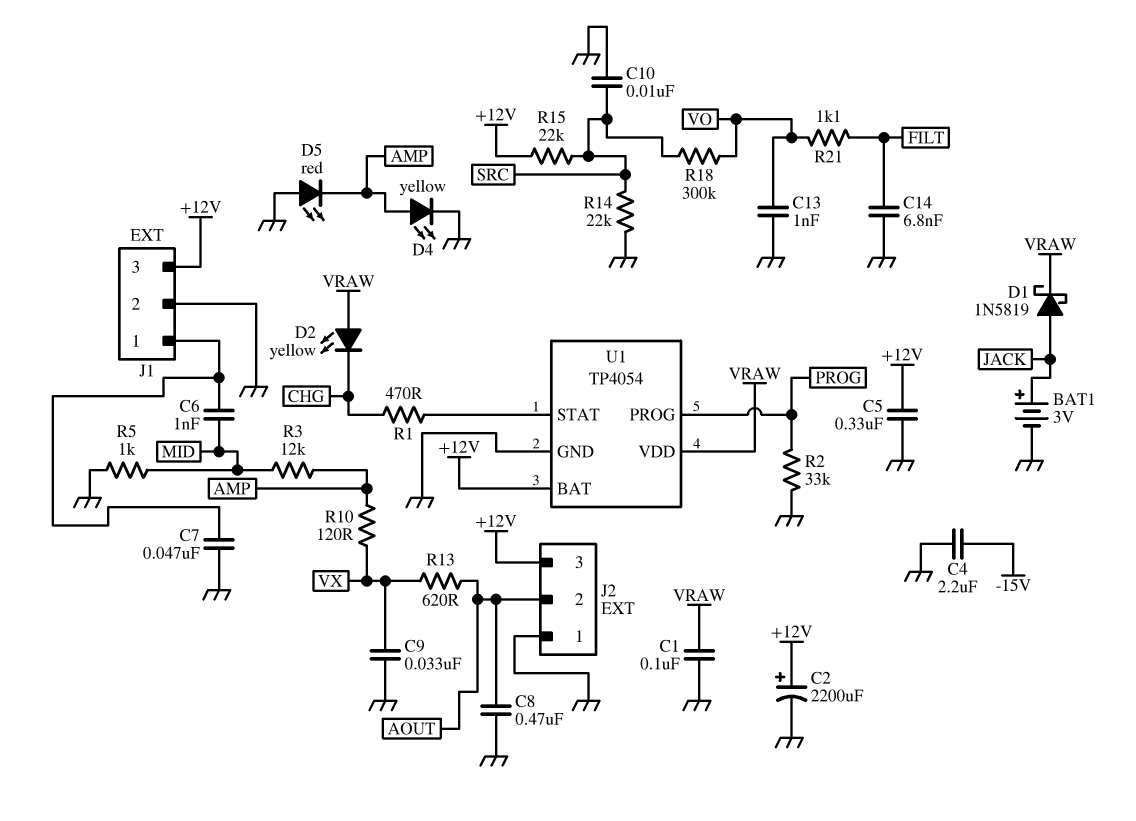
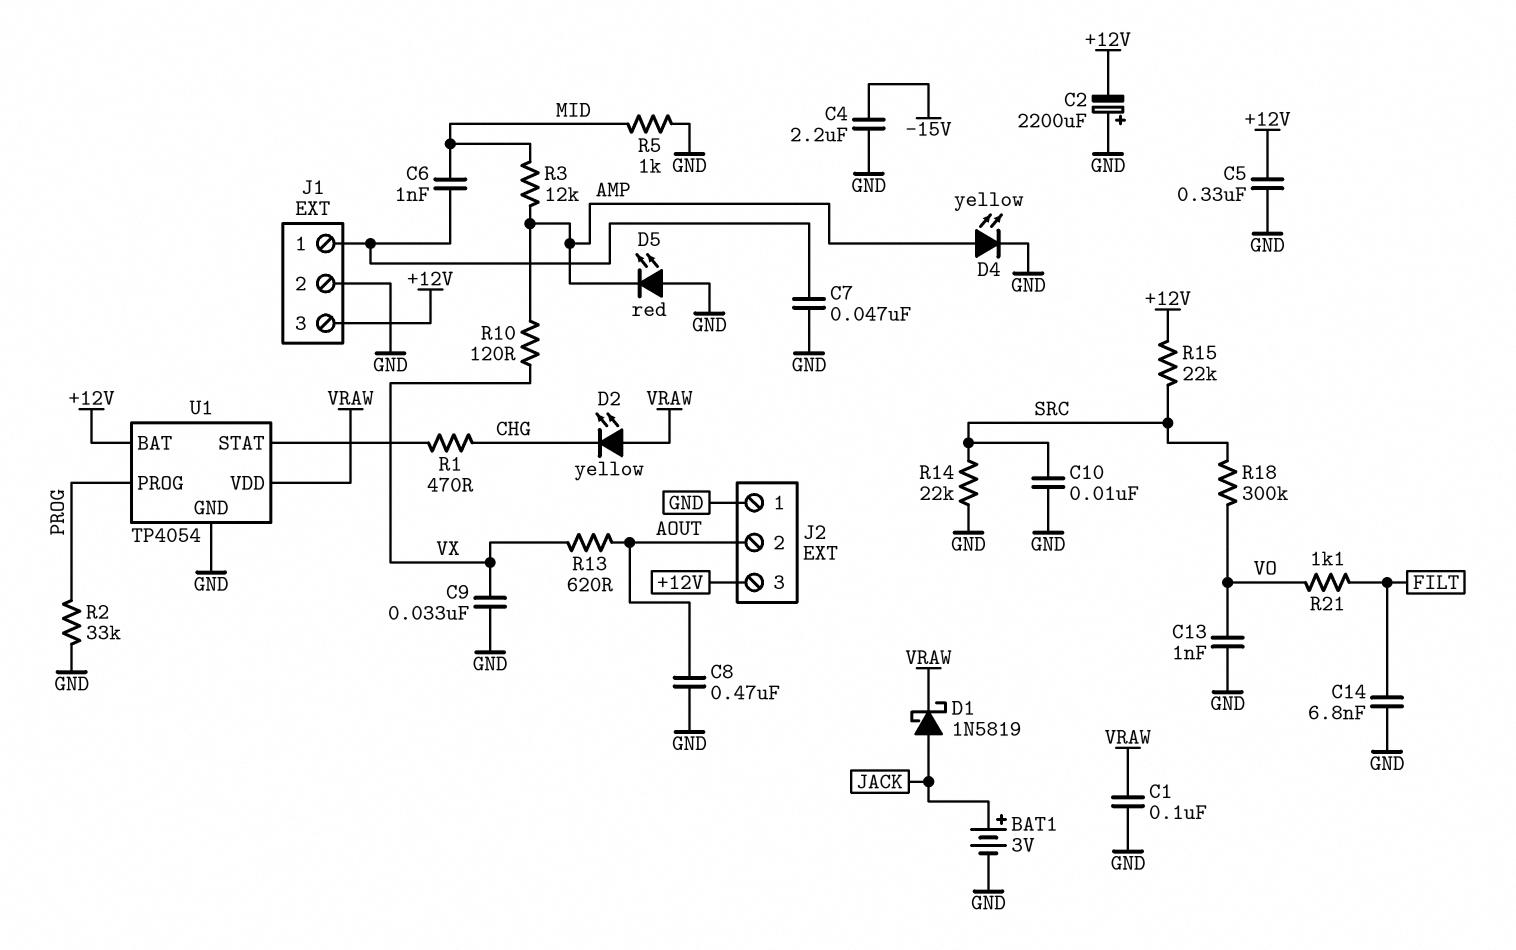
C2: 2200uF (plus +12V, minus GND) -> 2200uF (plus GND, minus +12V)

